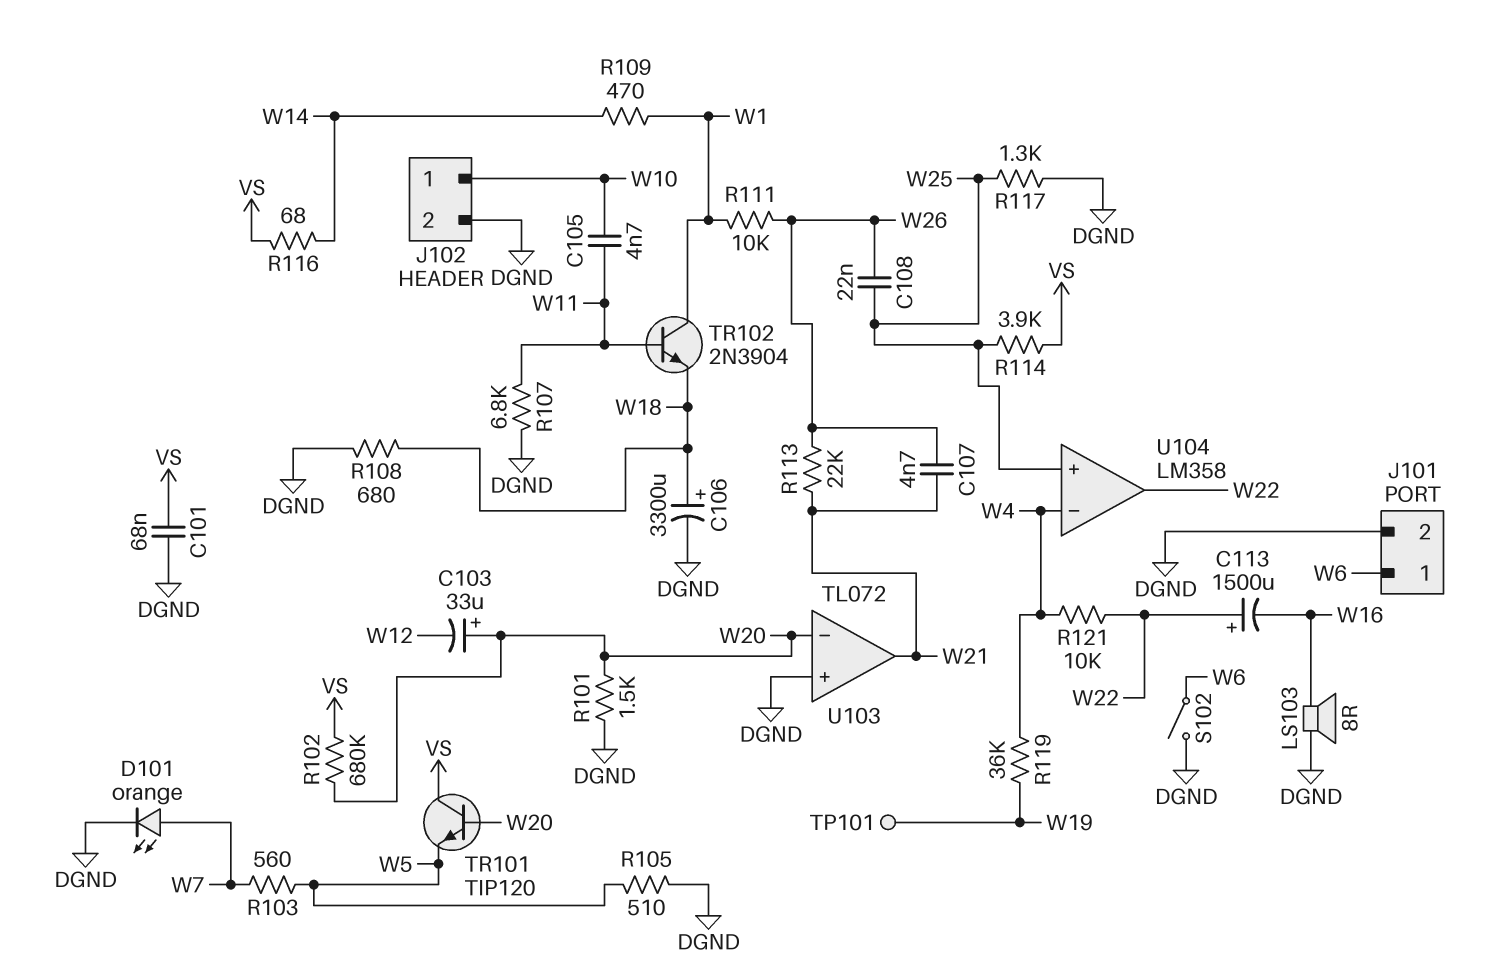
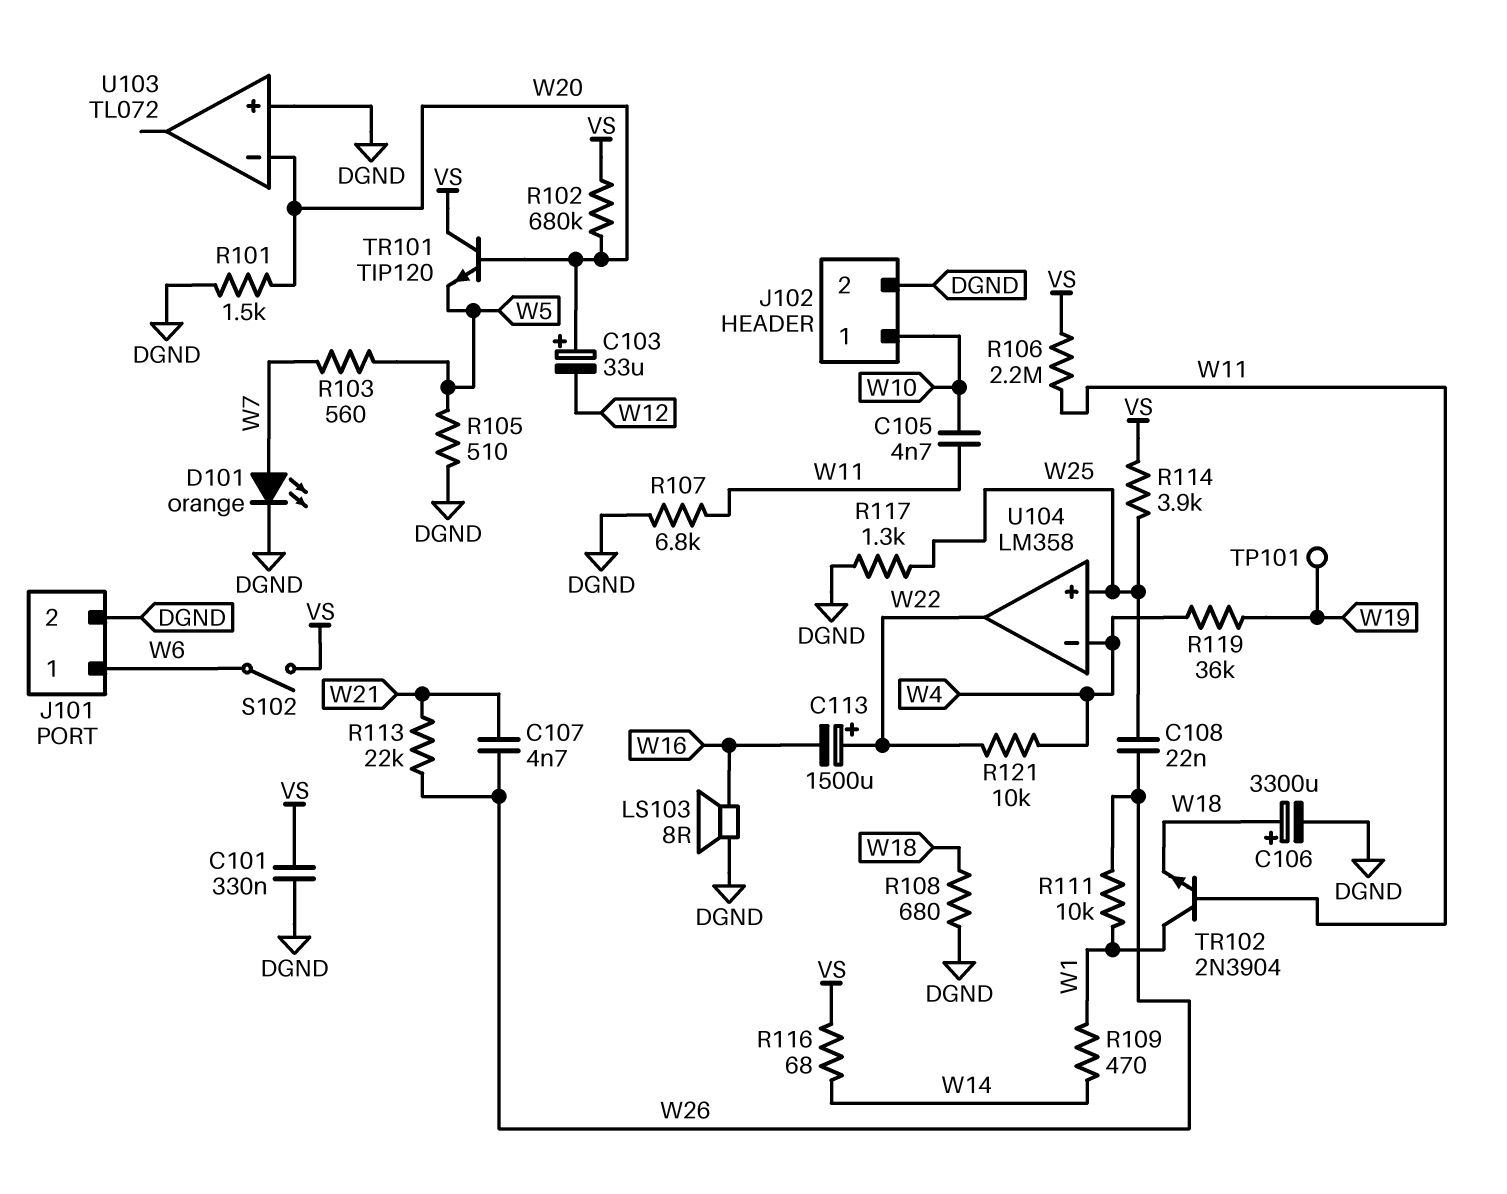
C101: 68nF (DGND, VS) -> 330nF (DGND, VS)
R106: none -> 2.2M (VS, W11)
S102: switch (DGND, W6) -> switch (VS, W6)
U103 pin out: W21 -> none

